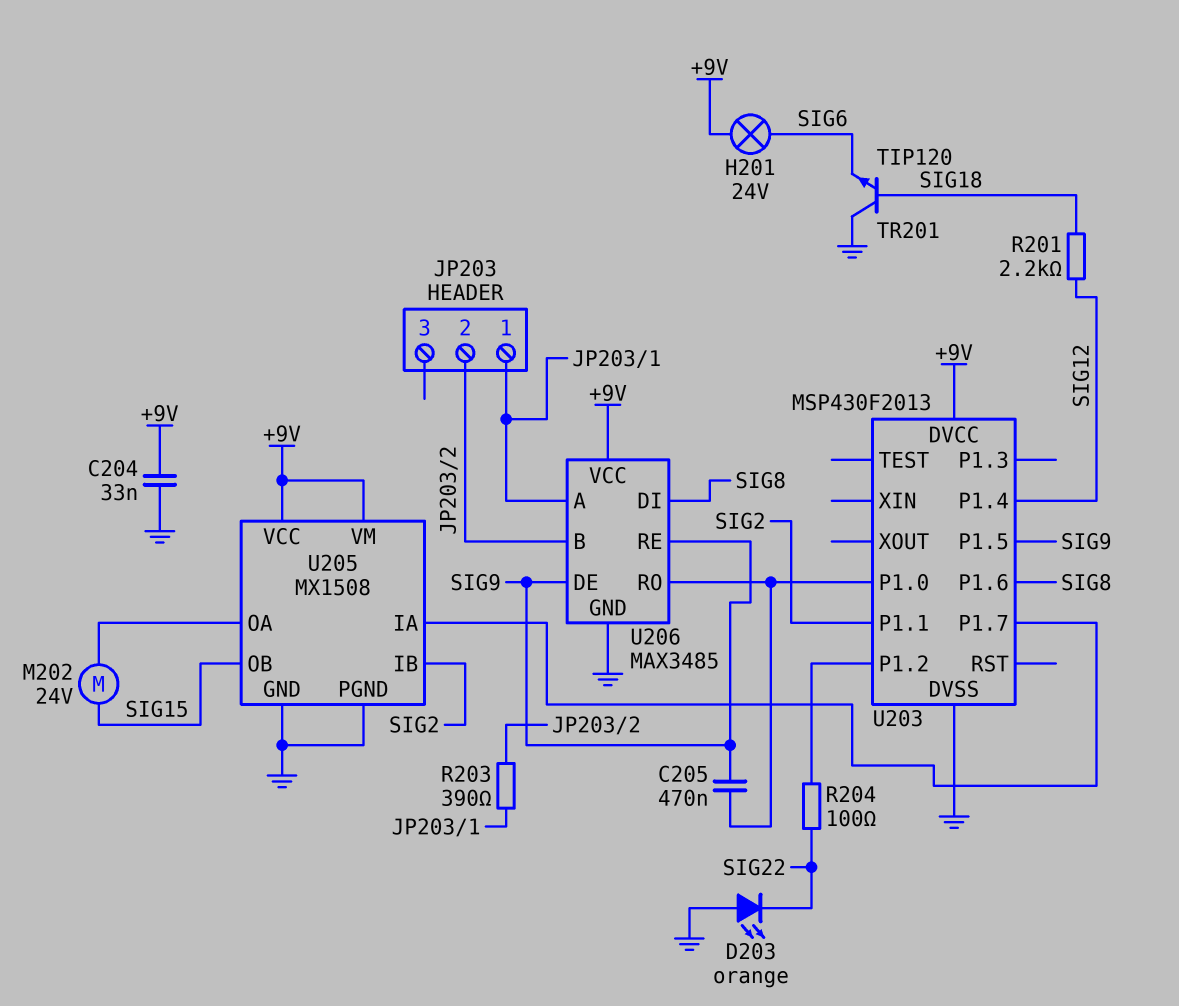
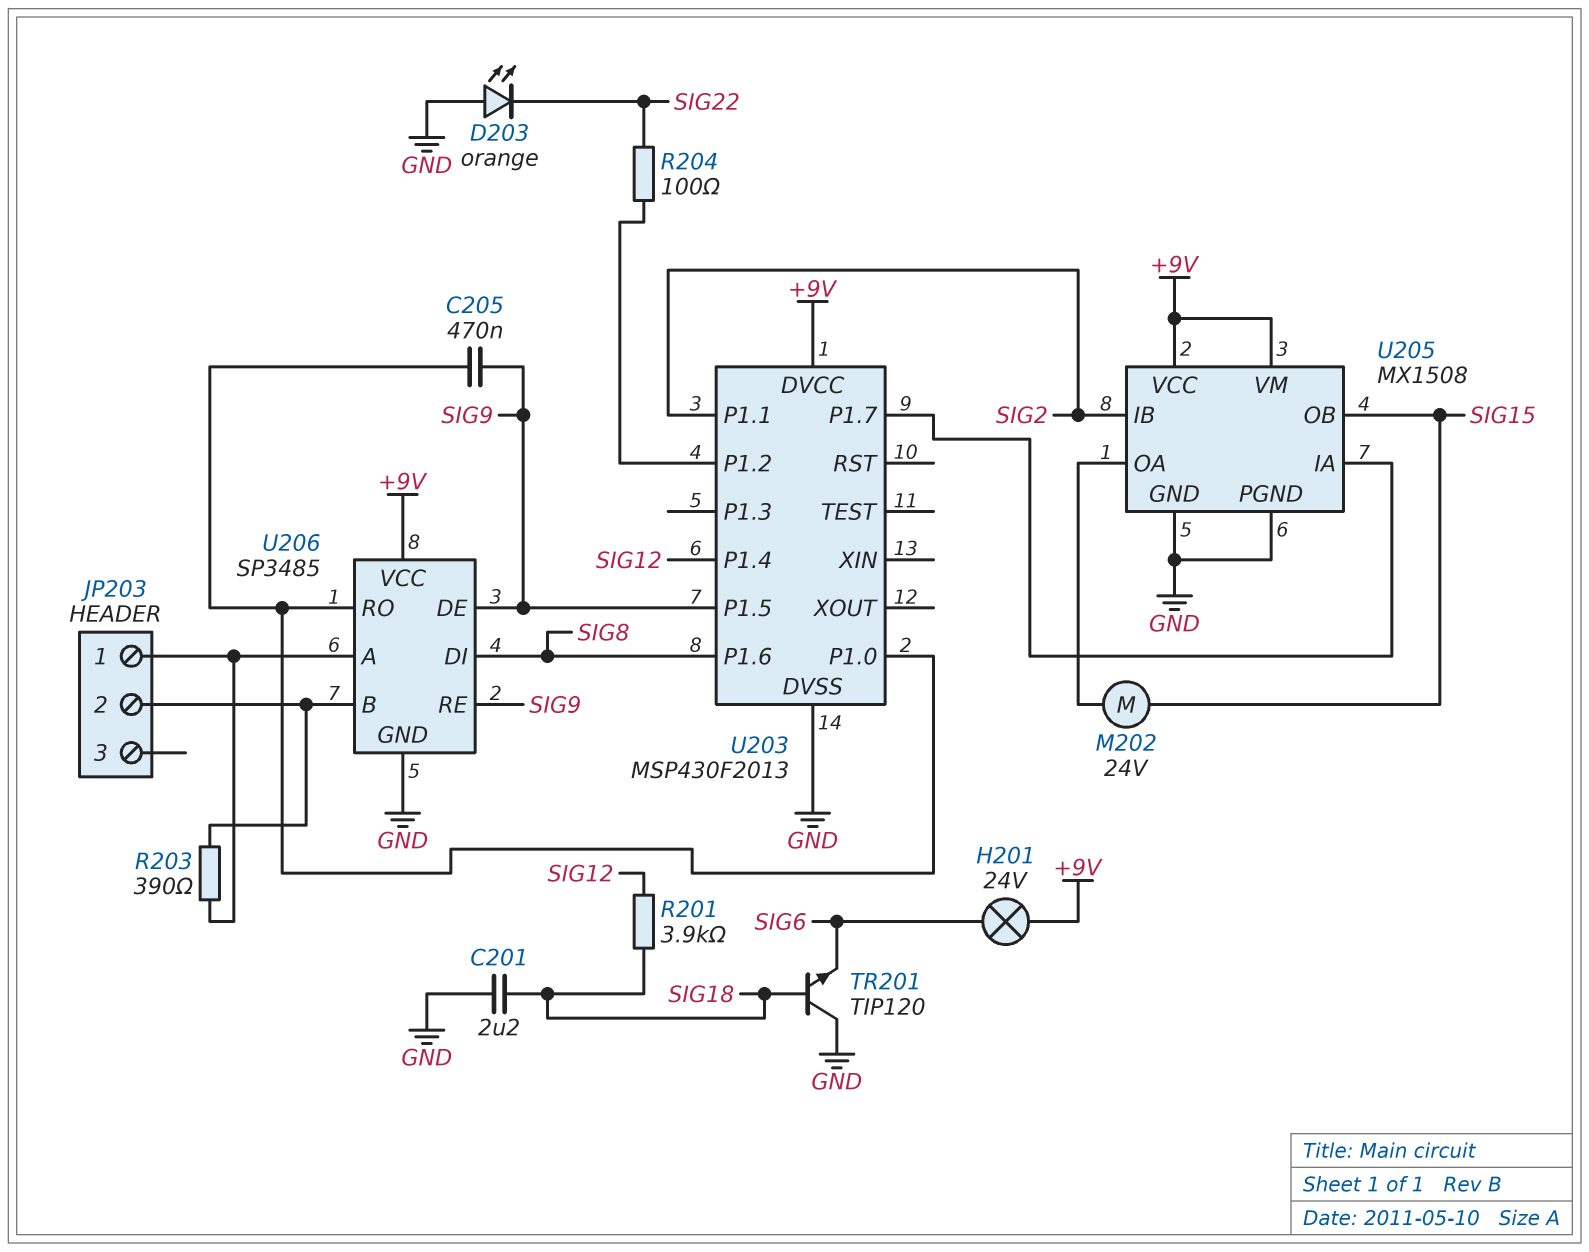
C201: none -> 2.2uF (GND, SIG18)
C204: 33nF (+9V, GND) -> none
R201: 2.2k (SIG12, SIG18) -> 3.9k (SIG12, SIG18)
U206: MAX3485 -> SP3485

